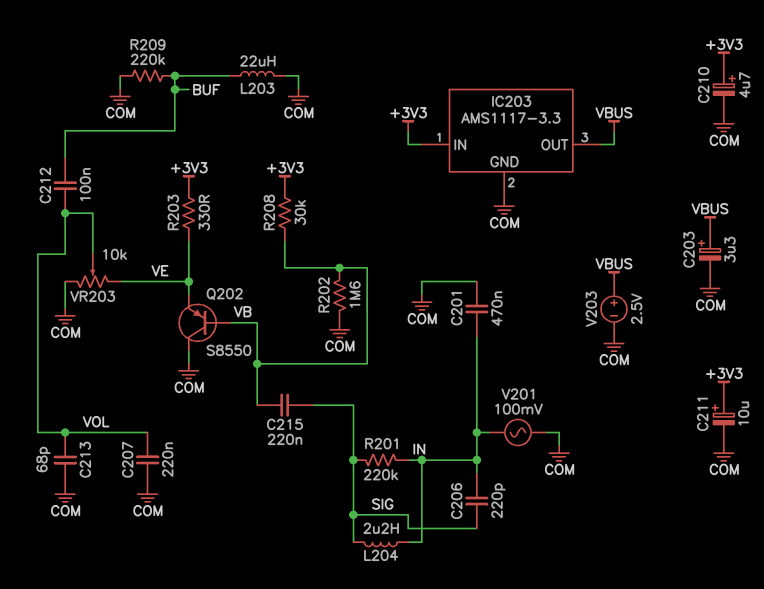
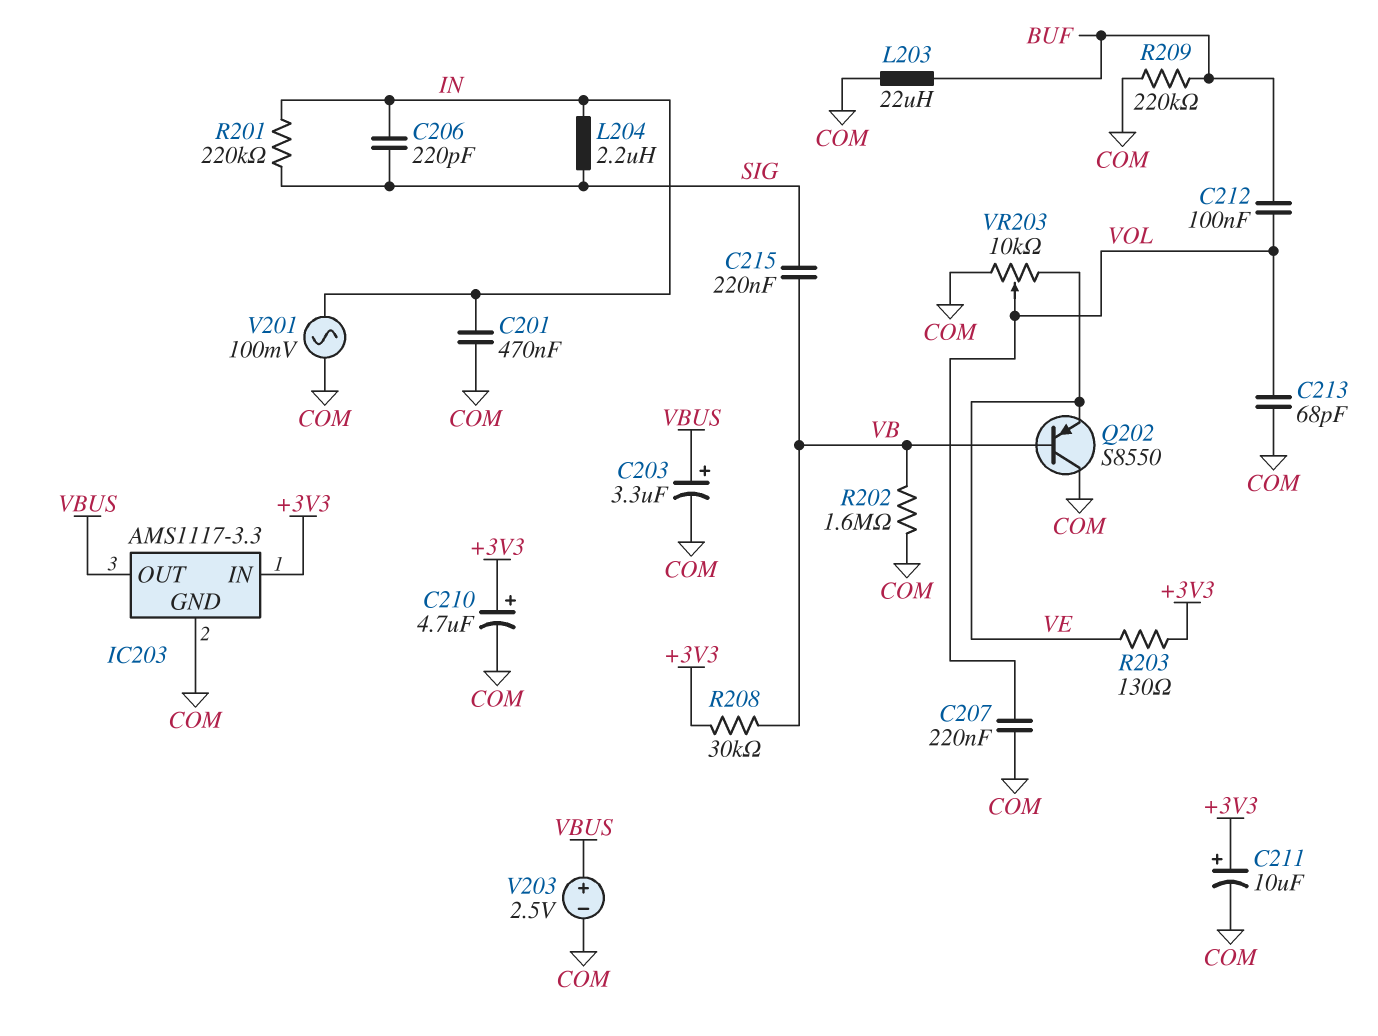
R203: 330 (+3V3, VE) -> 130 (+3V3, VE)

